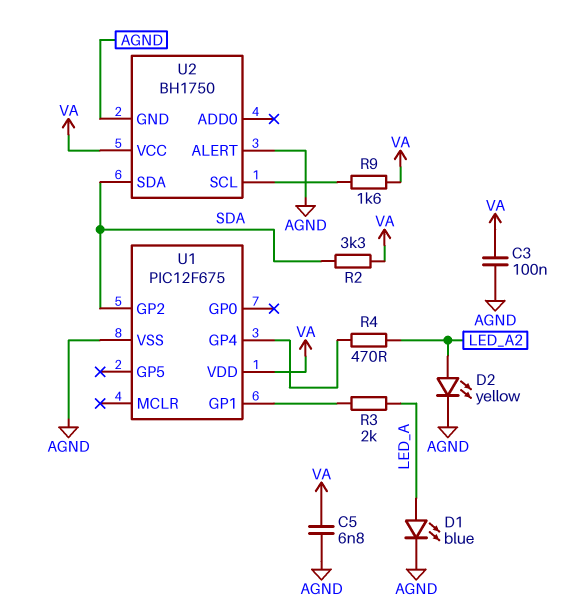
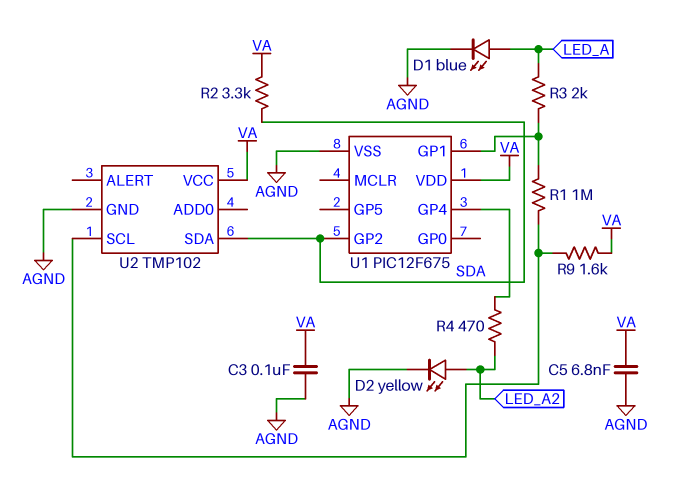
R1: none -> 1M (U1/GP1, U2/SCL)
U2: BH1750 -> TMP102
U2 pin ALERT: AGND -> none

